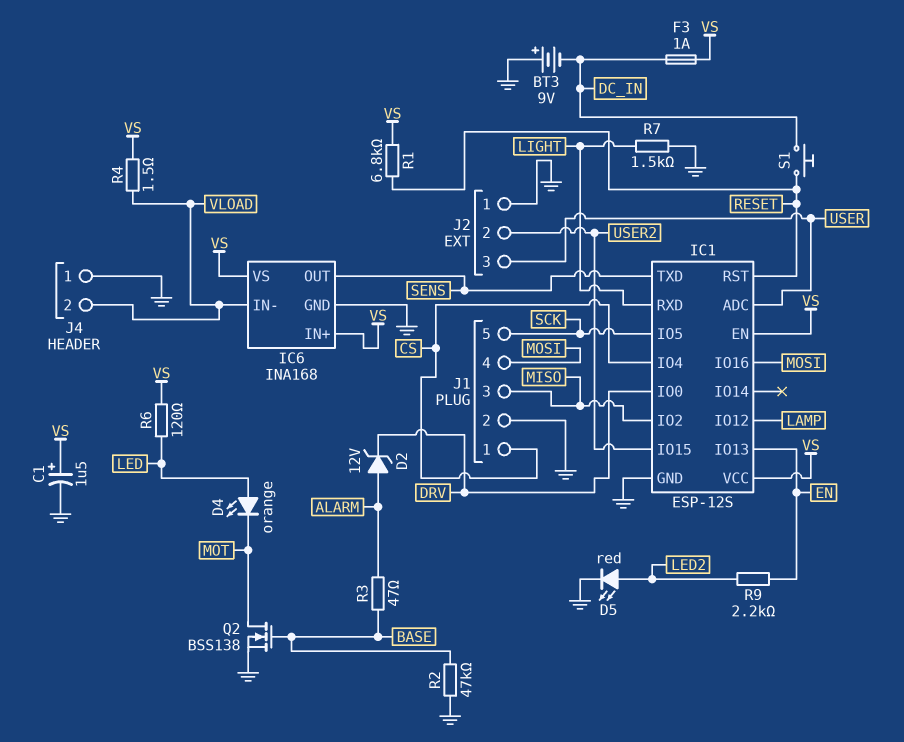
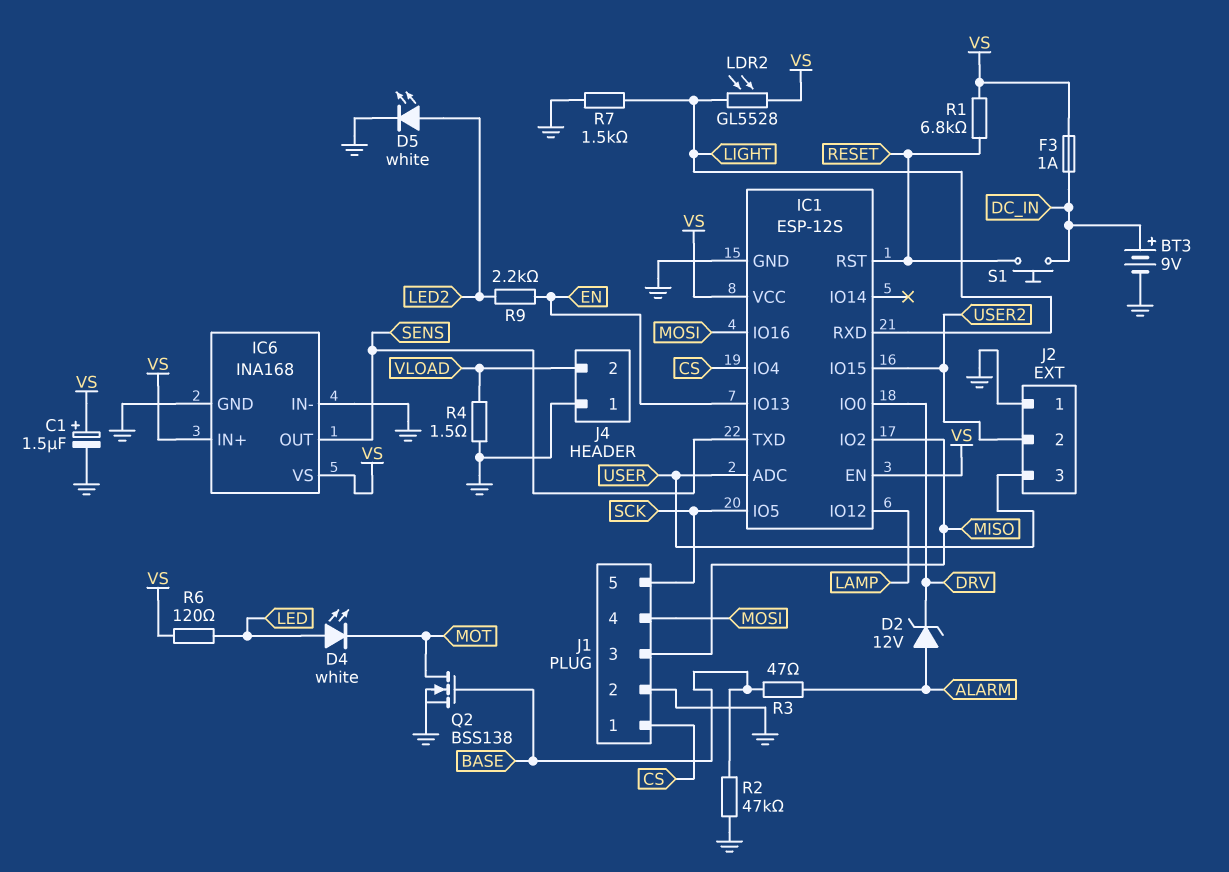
BT3: 9V (plus GND, minus DC_IN) -> 9V (plus DC_IN, minus GND)
D4: LED orange (A LED, K MOT) -> LED white (A LED, K MOT)
D5: LED red (A LED2, K GND) -> LED white (A LED2, K GND)
IC6 pin IN-: VLOAD -> GND
LDR2: none -> GL5528 (LIGHT, VS)
R4: 1.5 (VLOAD, VS) -> 1.5 (GND, VLOAD)

